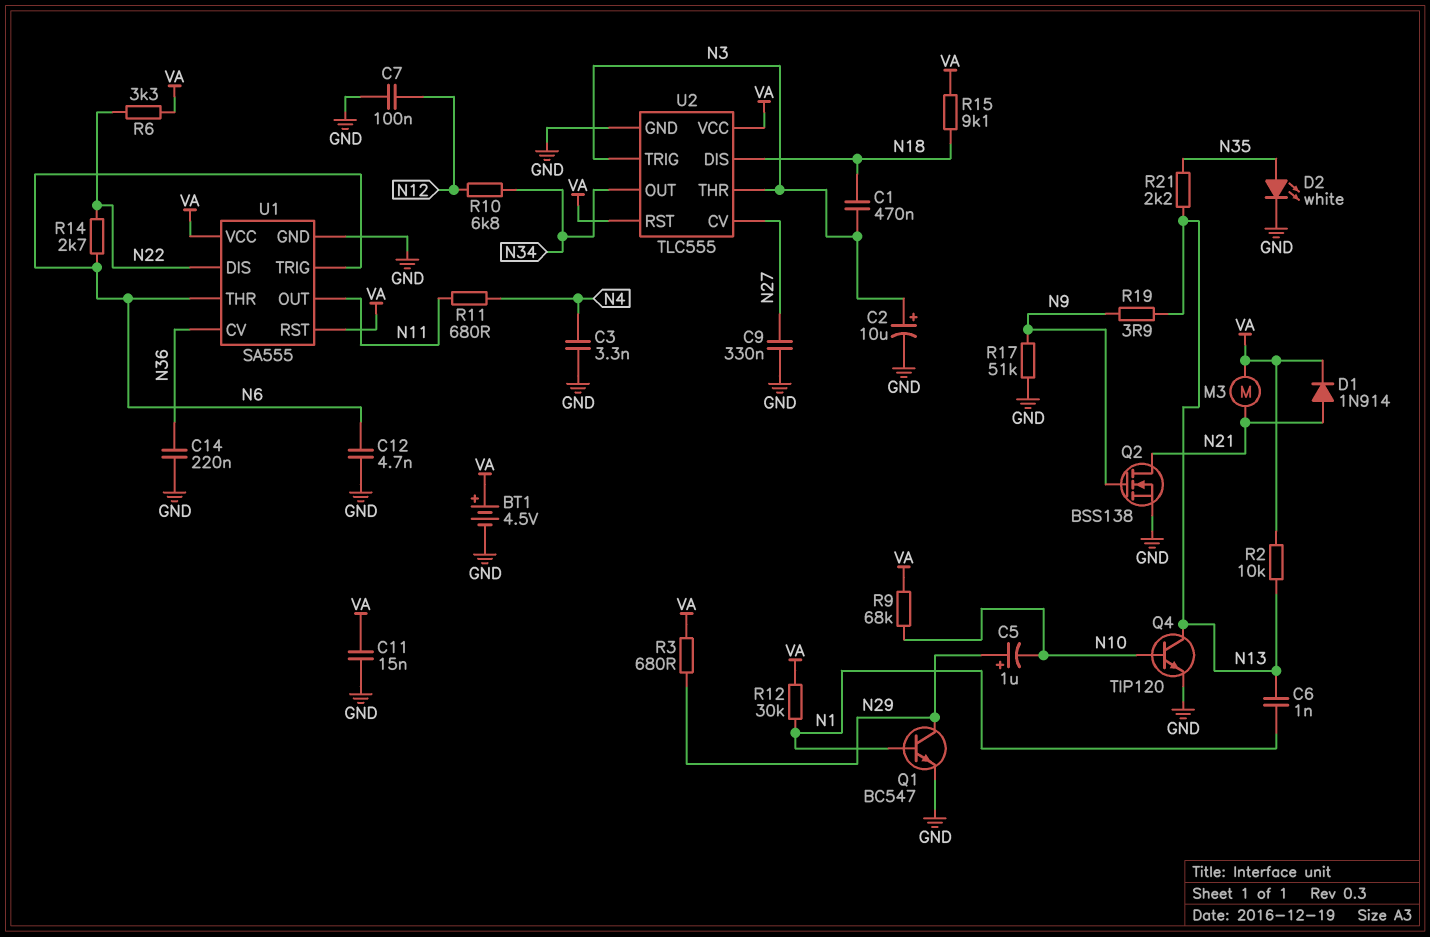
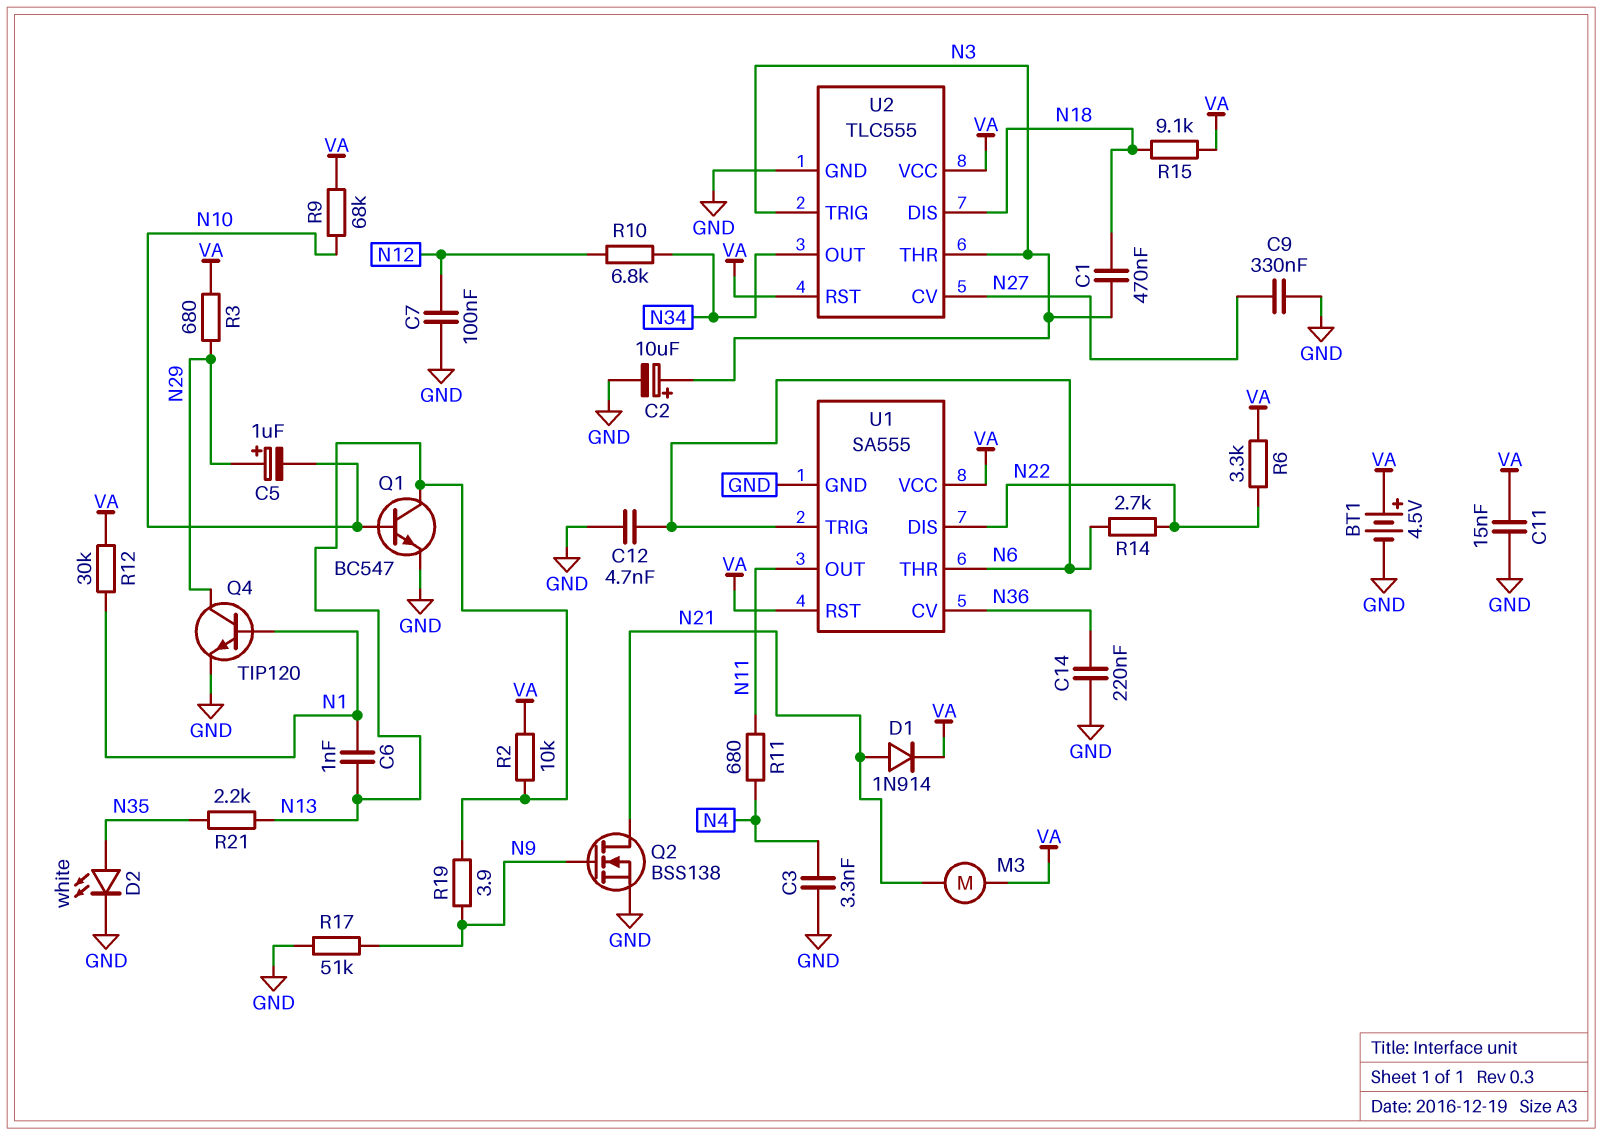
Q1: NPN BC547 (B N1, C N29, E GND) -> NPN BC547 (B N10, C N13, E GND)
Q4: NPN TIP120 (B N10, C N13, E GND) -> NPN TIP120 (B N1, C N29, E GND)

